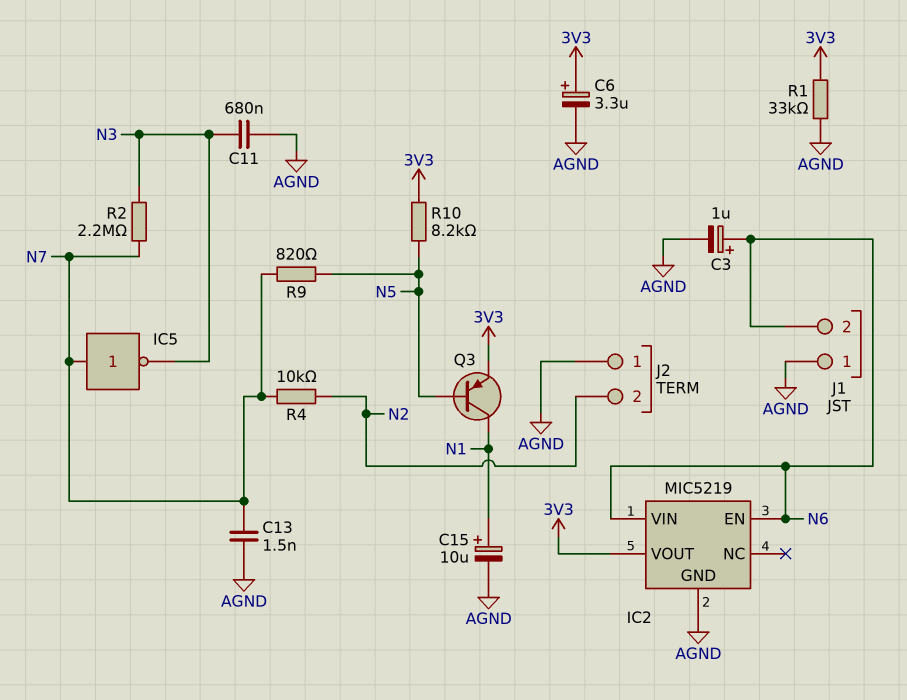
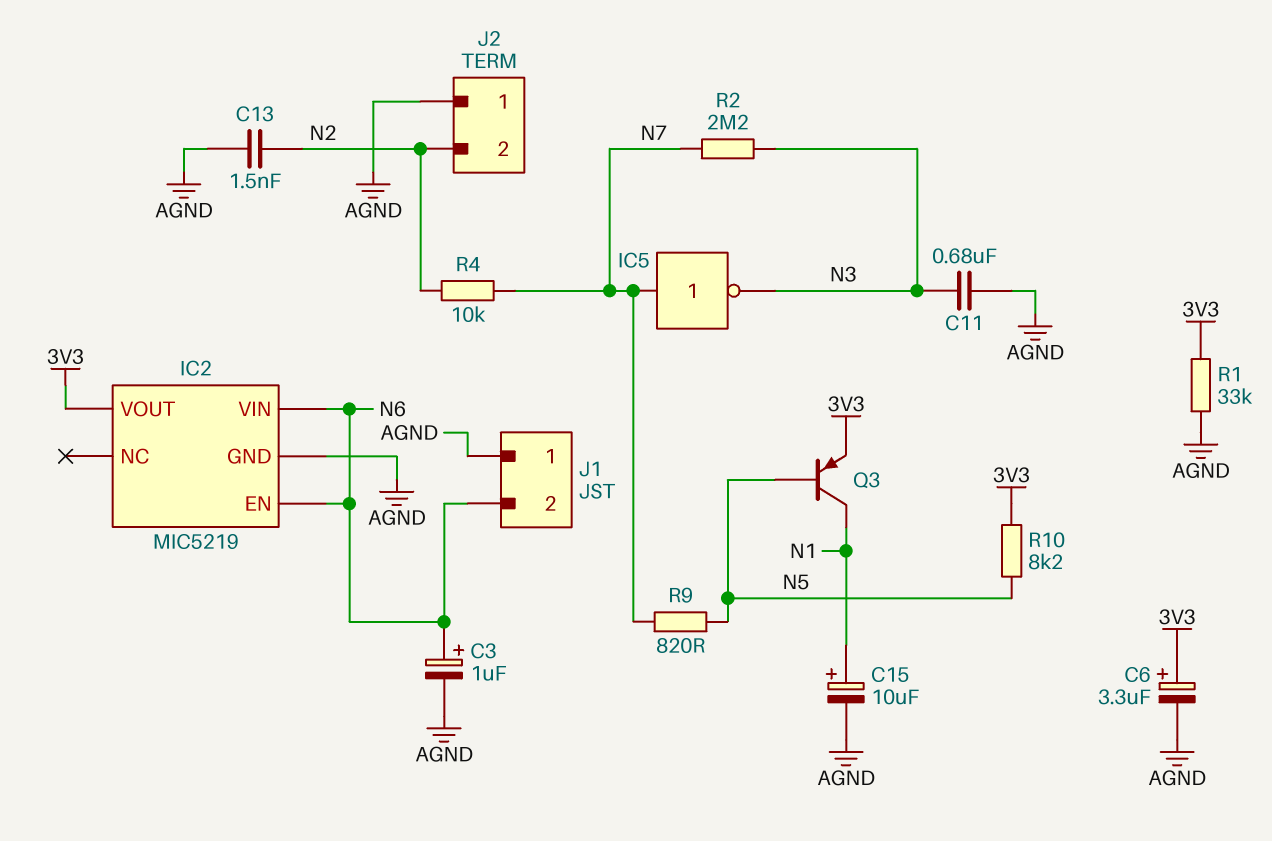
C13: 1.5nF (AGND, N7) -> 1.5nF (AGND, N2)

